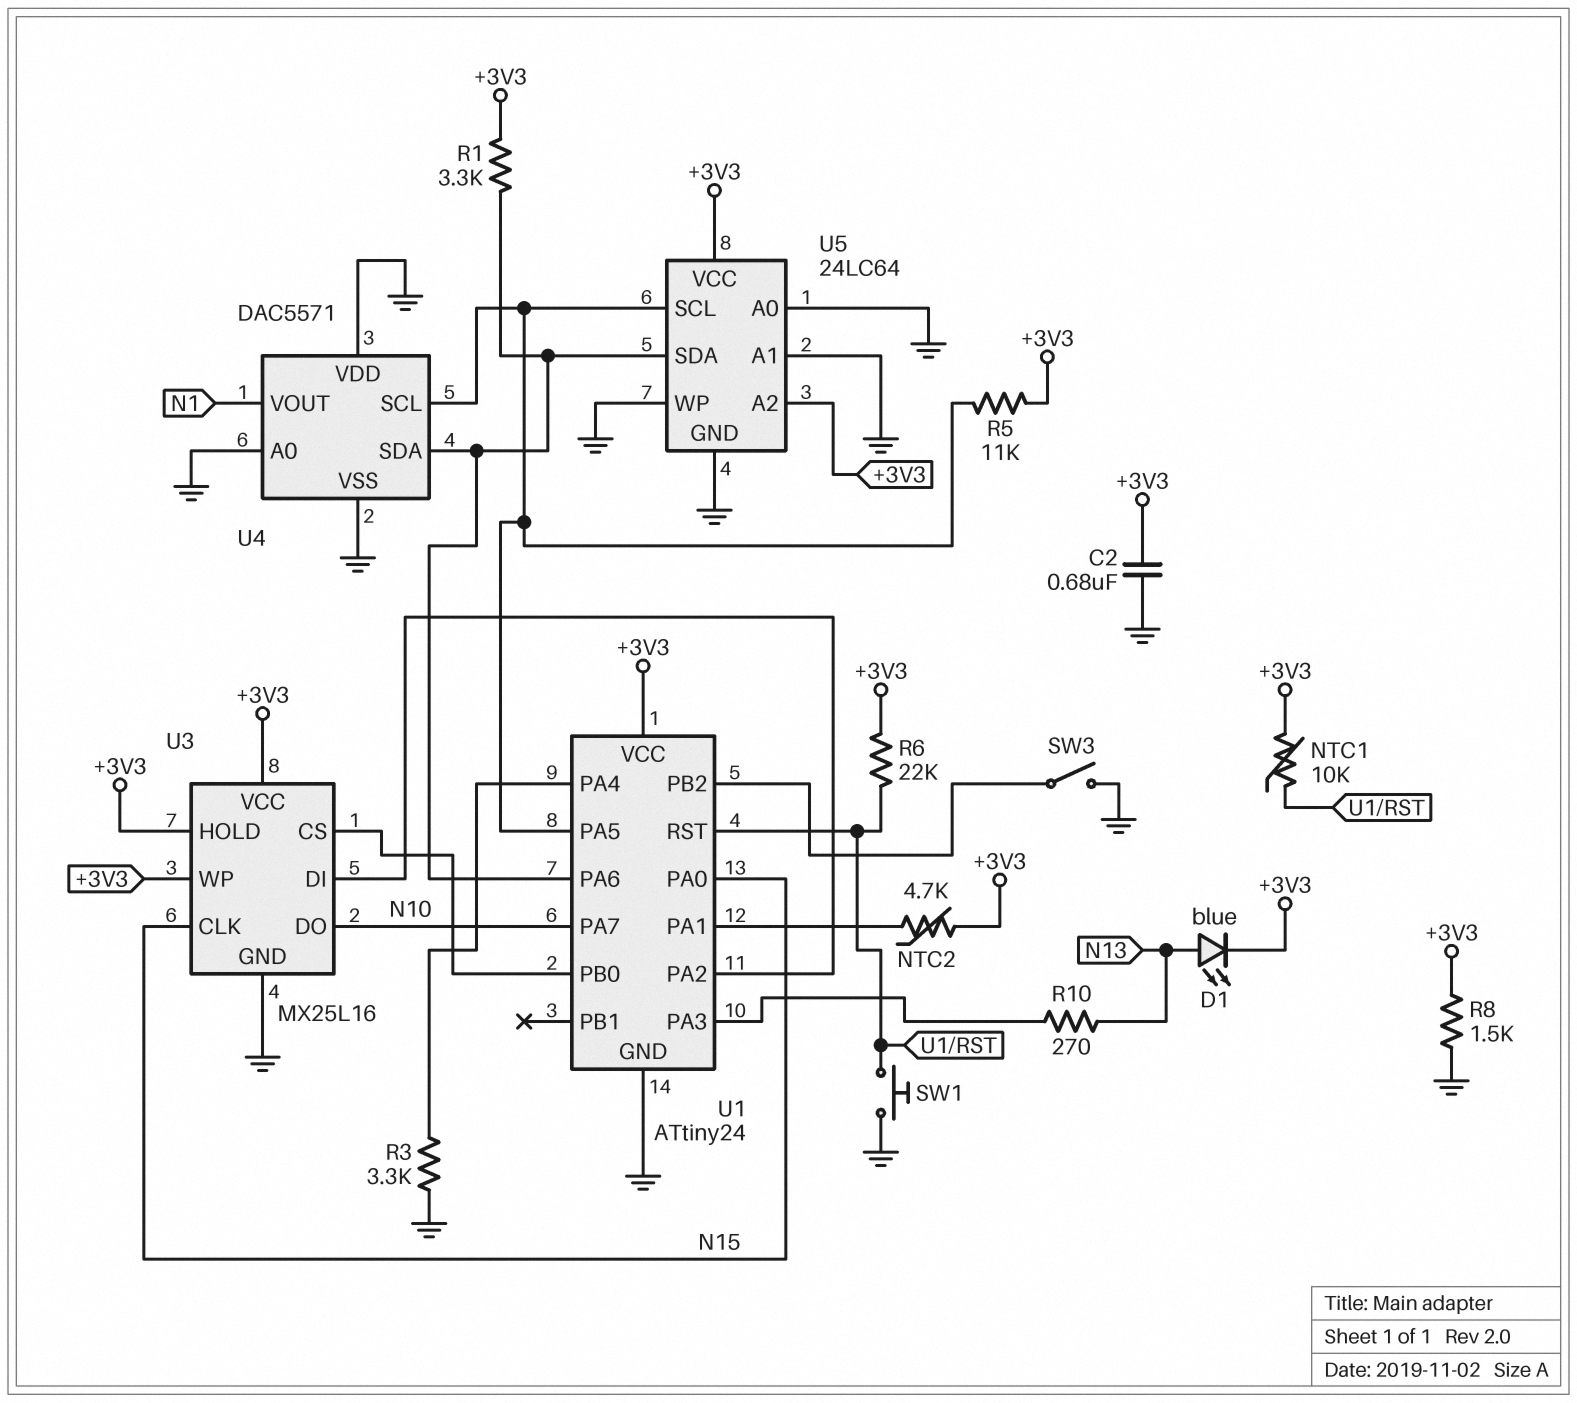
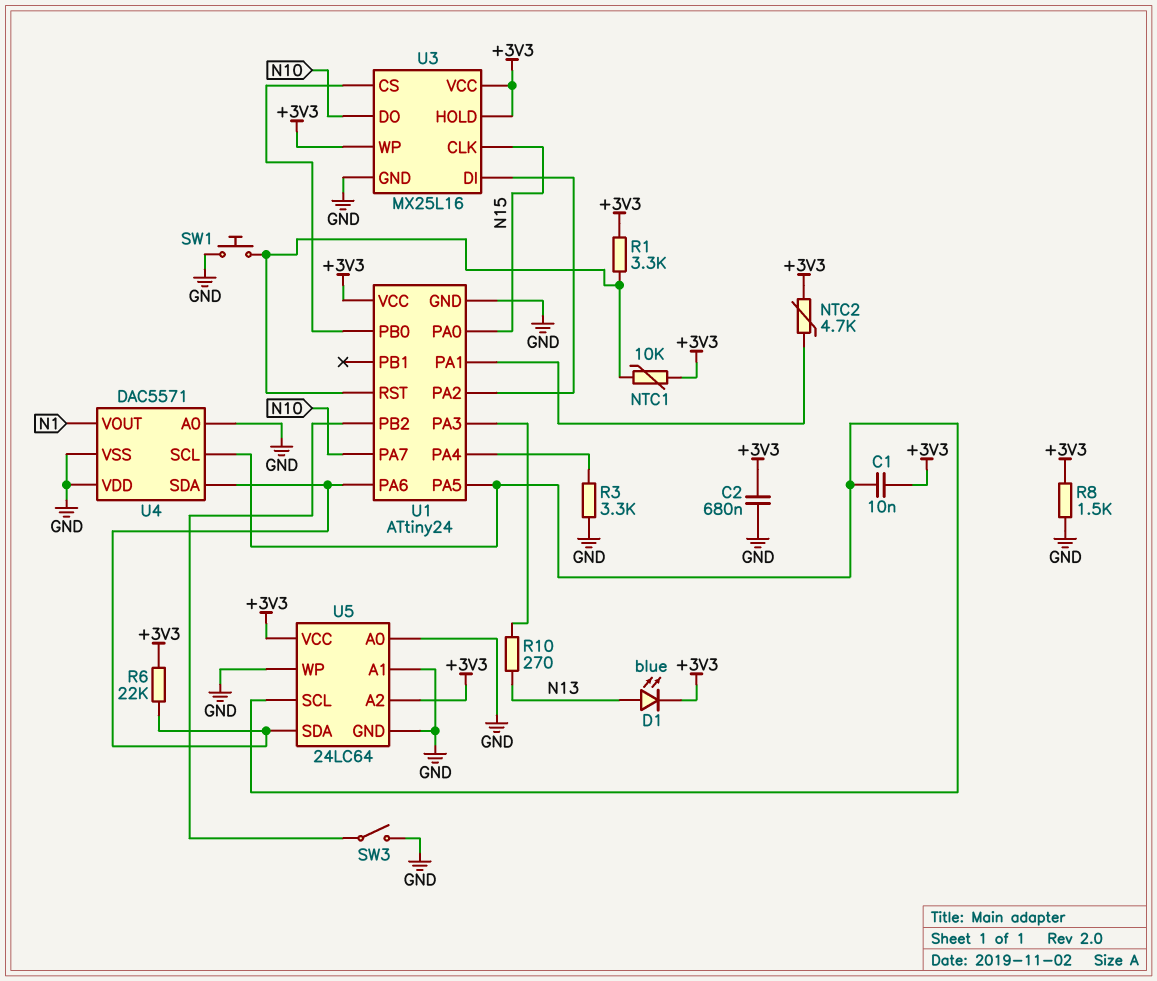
C1: none -> 10nF (+3V3, U1/PA5)
R1: 3.3k (+3V3, U1/PA6) -> 3.3k (+3V3, U1/RST)
R5: 11k (+3V3, U1/PA5) -> none
R6: 22k (+3V3, U1/RST) -> 22k (+3V3, U1/PA6)

